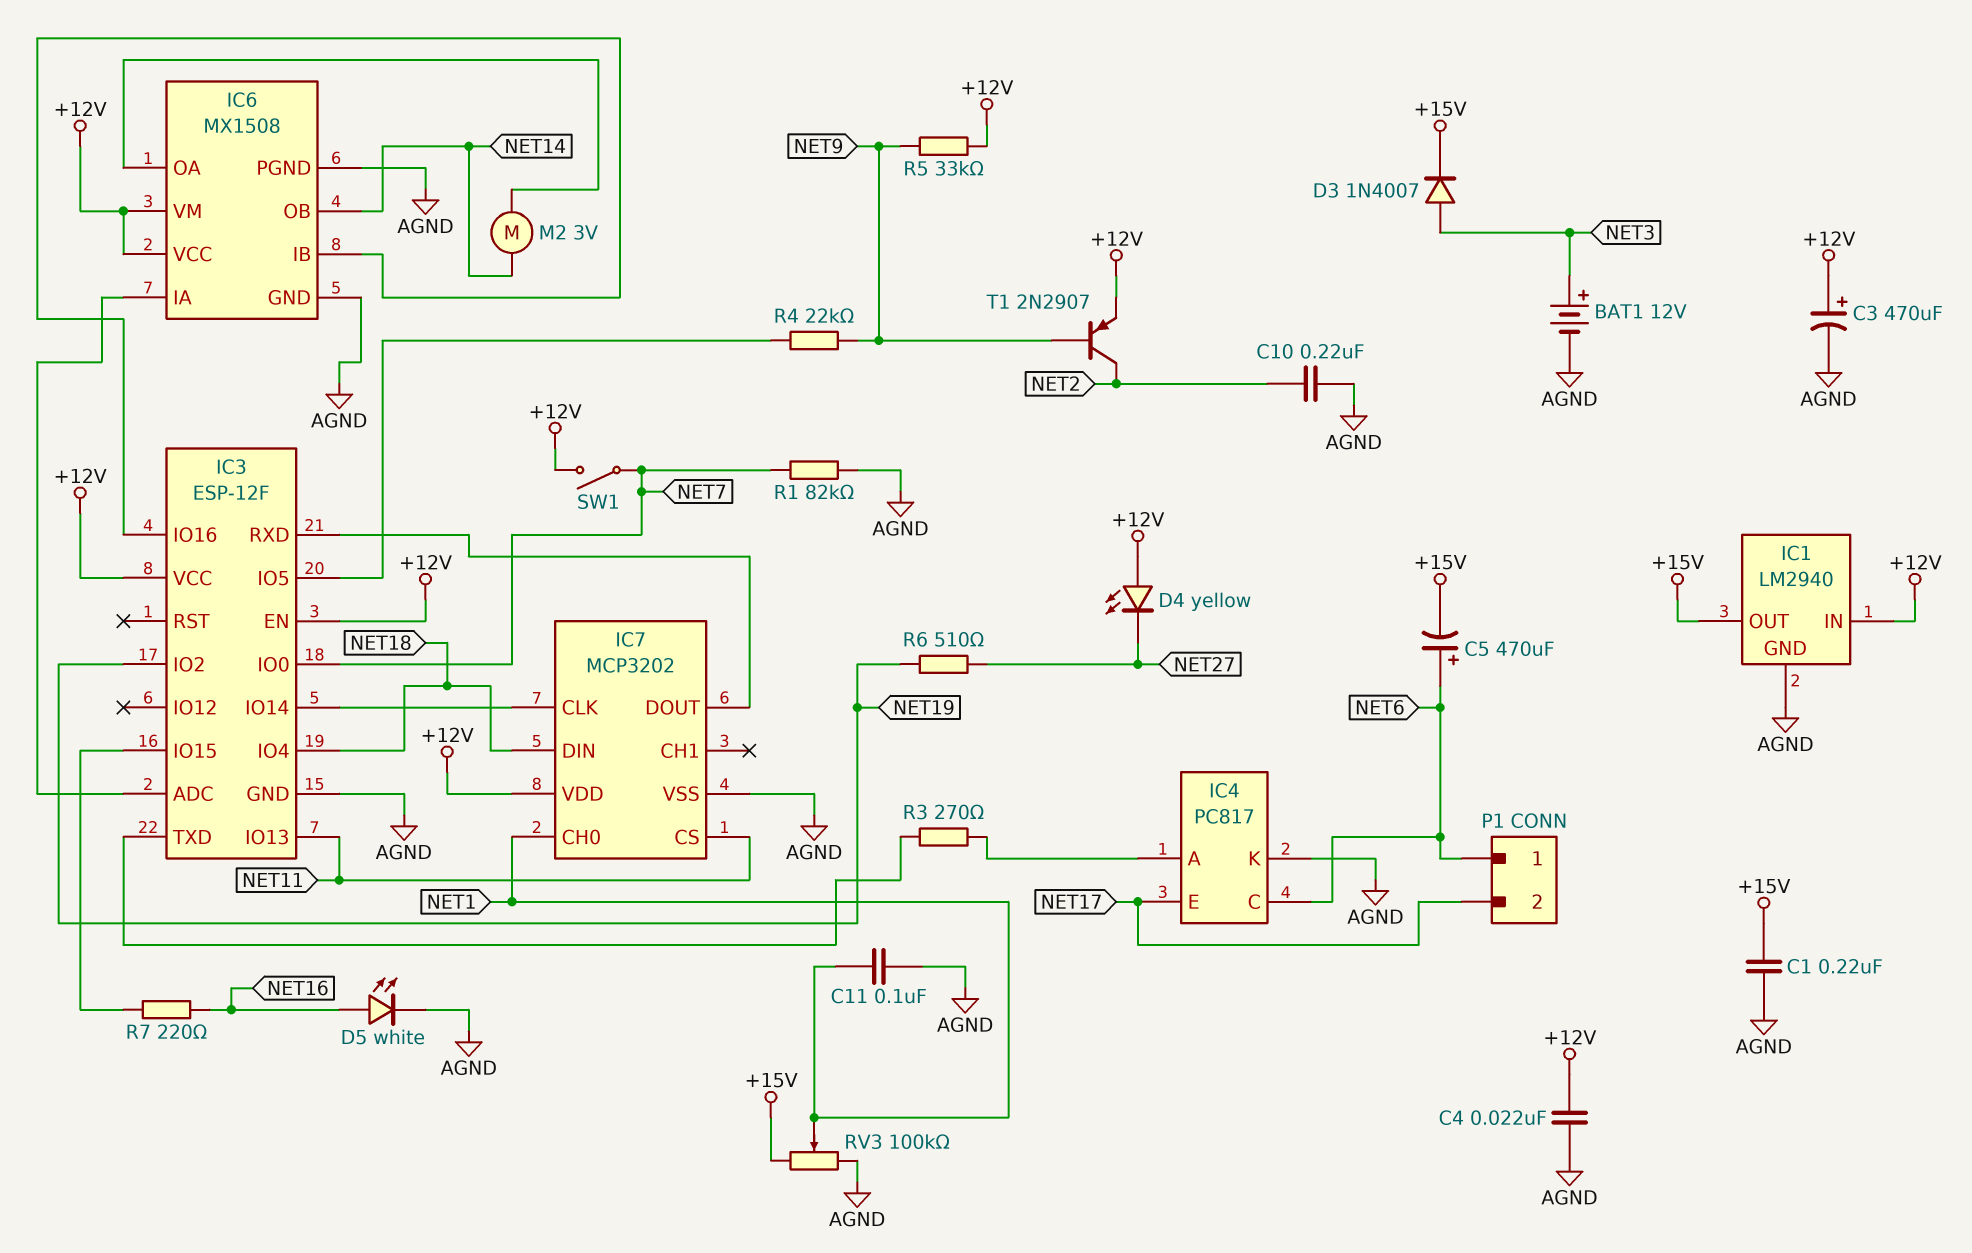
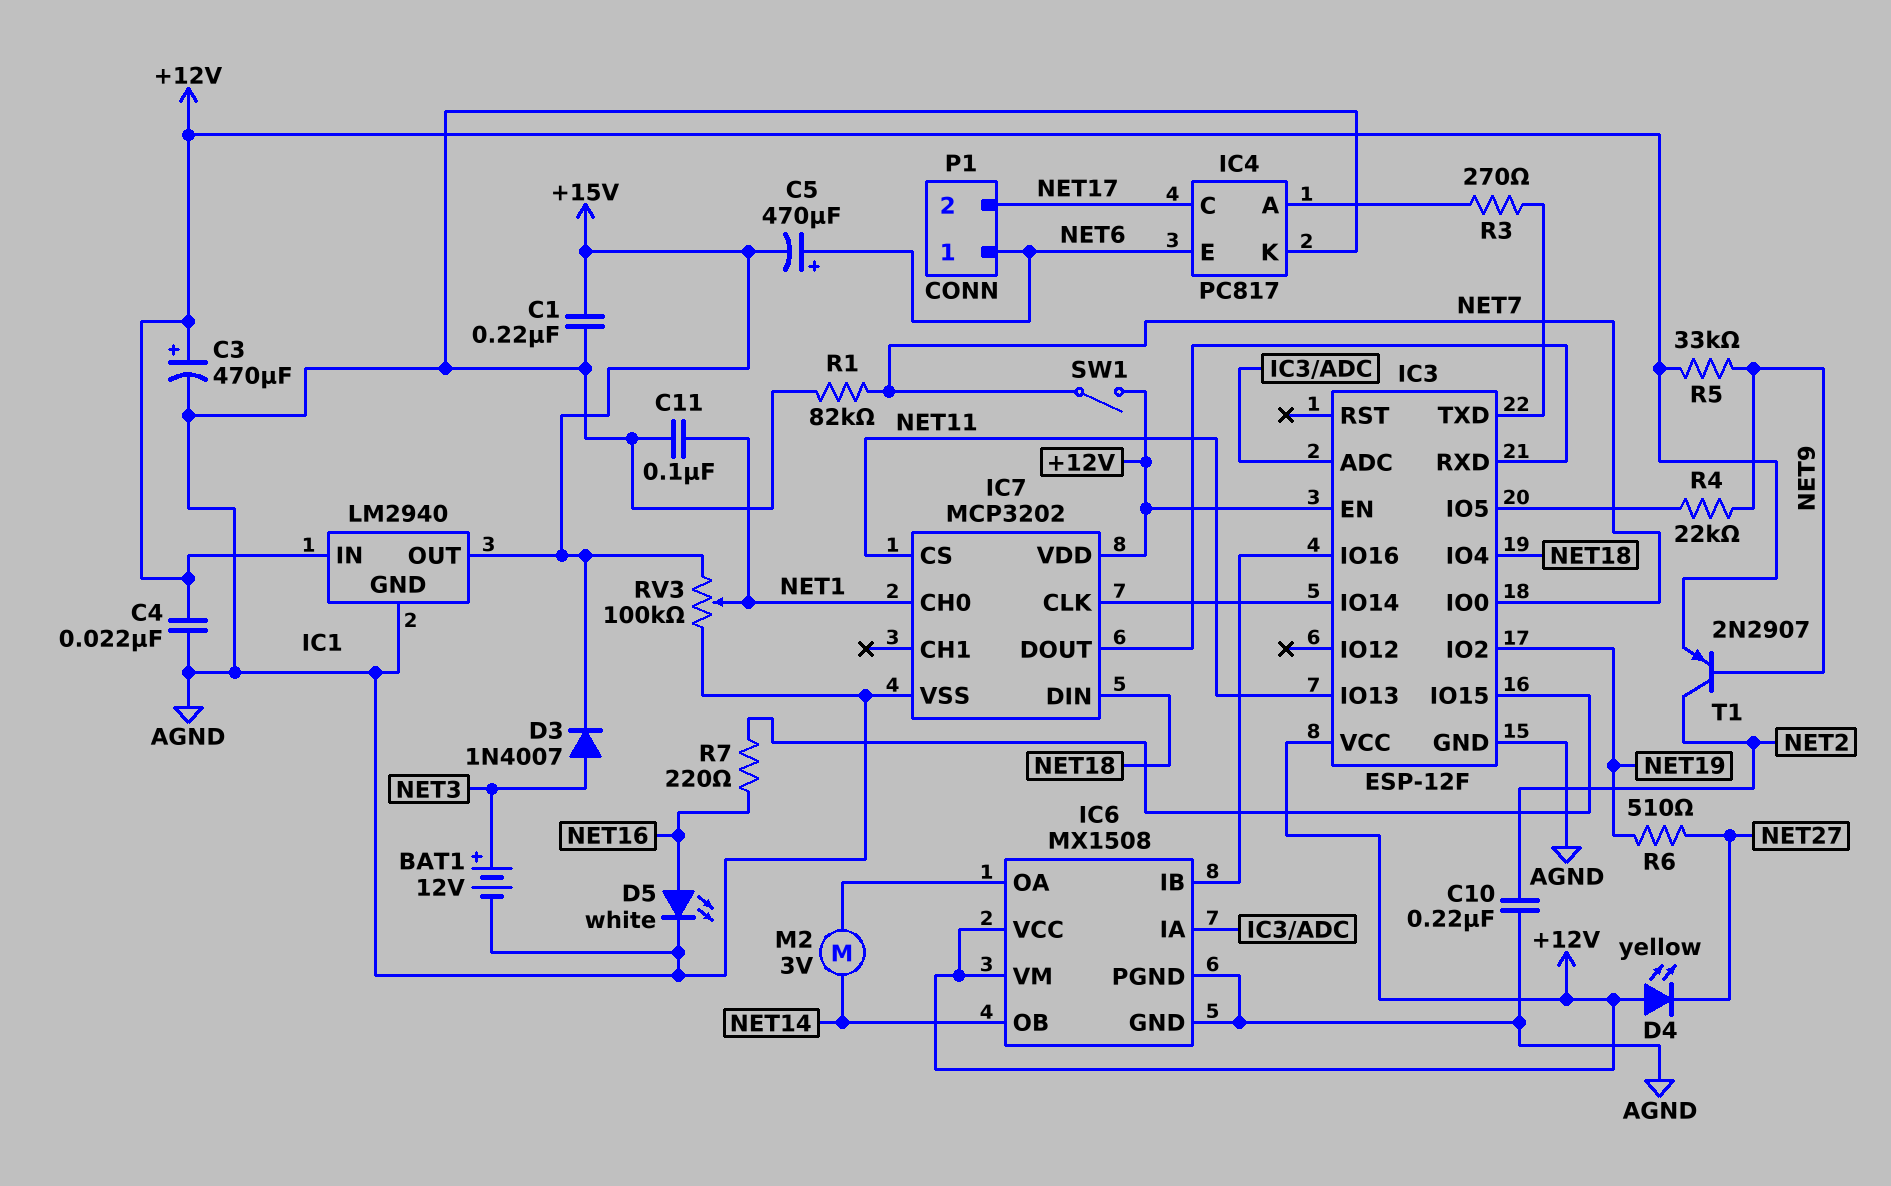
IC4 pin C: NET6 -> NET17
IC4 pin E: NET17 -> NET6

